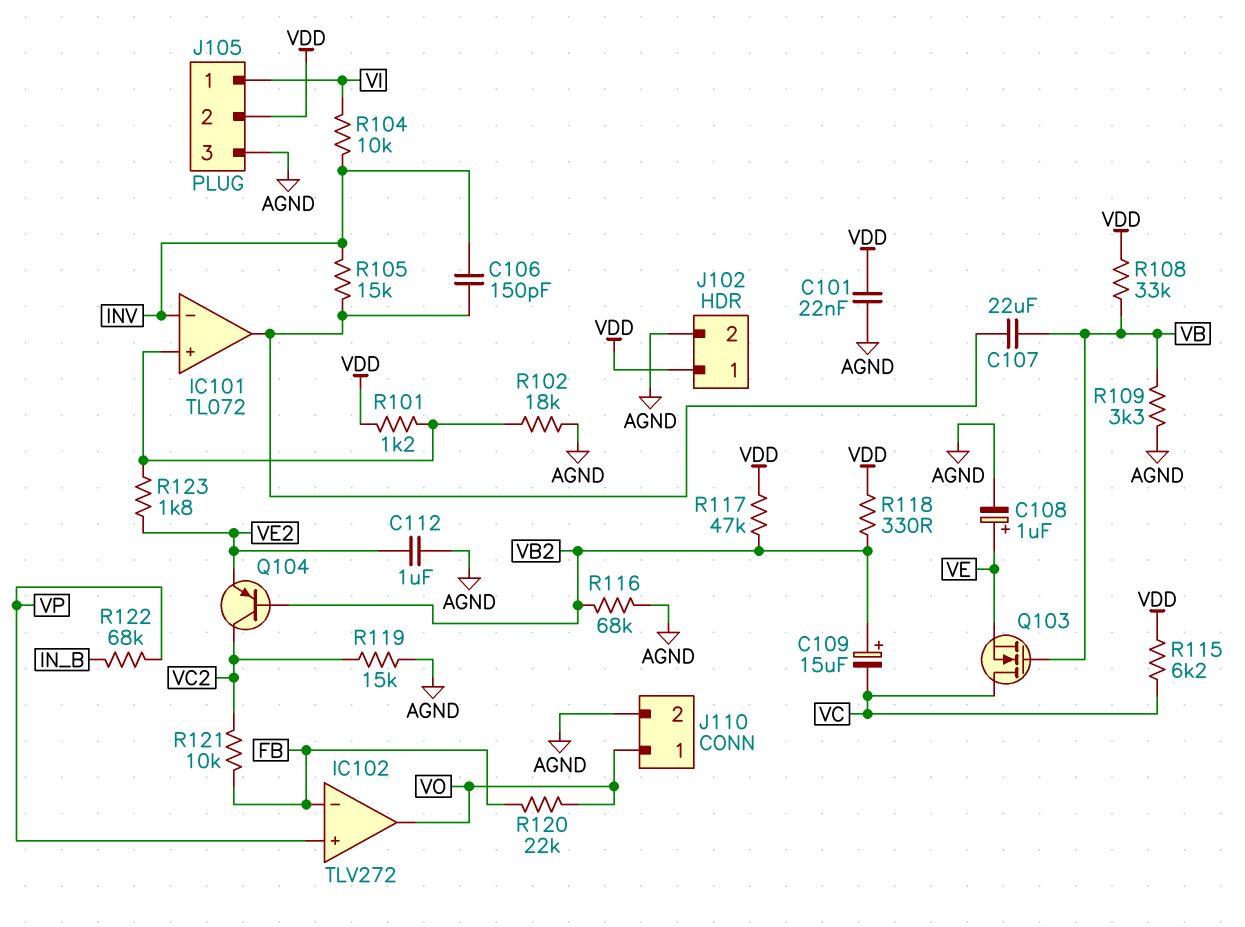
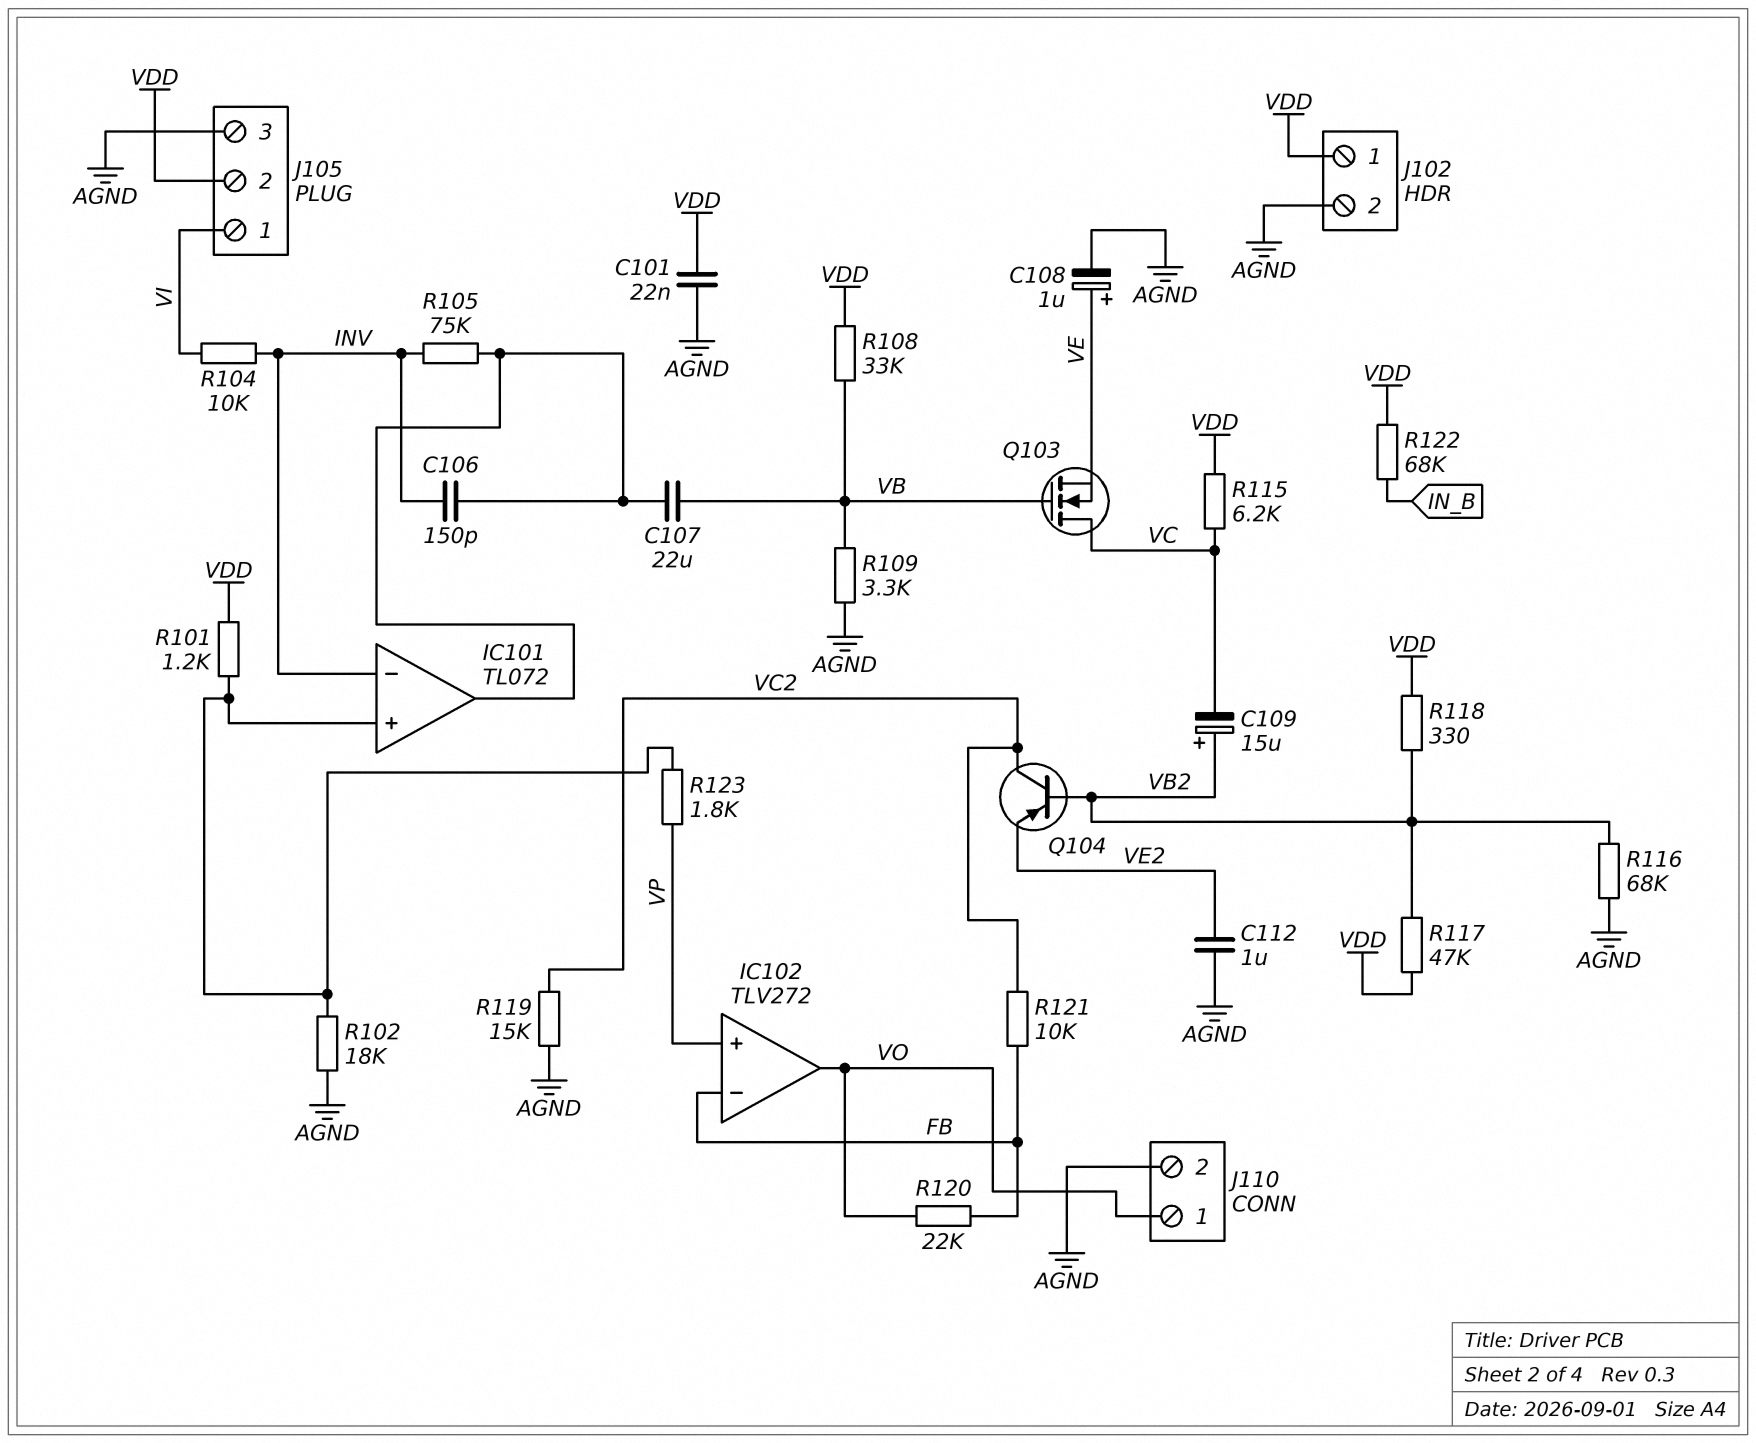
R105: 15k (IC101/out, INV) -> 75k (IC101/out, INV)
R122: 68k (IN_B, VP) -> 68k (IN_B, VDD)
R123: 1.8k (IC101/in+, VE2) -> 1.8k (IC101/in+, VP)

